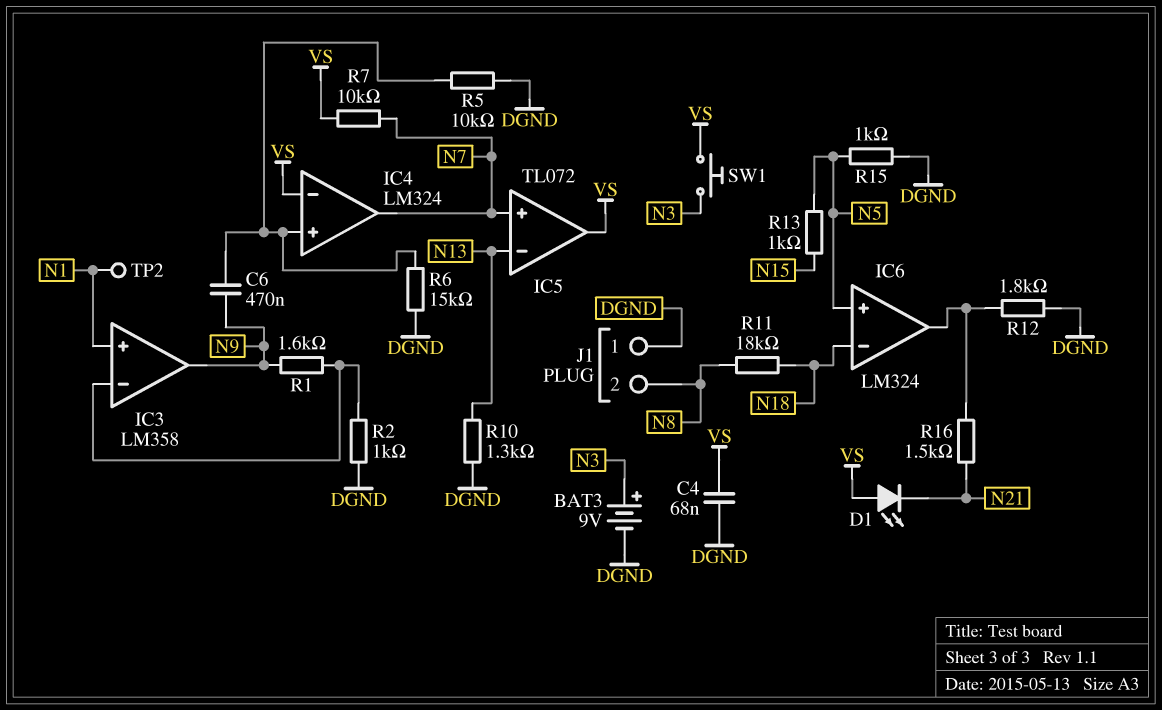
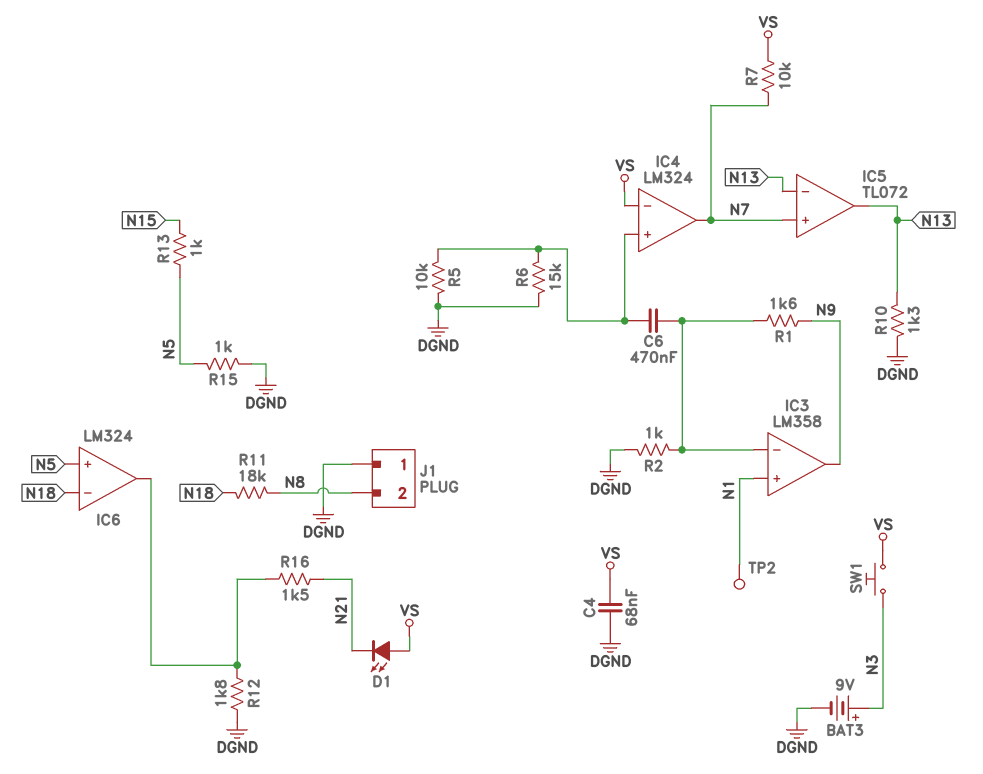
C6: 470nF (IC4/in+, N9) -> 470nF (IC3/in-, IC4/in+)
IC5 pin out: VS -> N13

